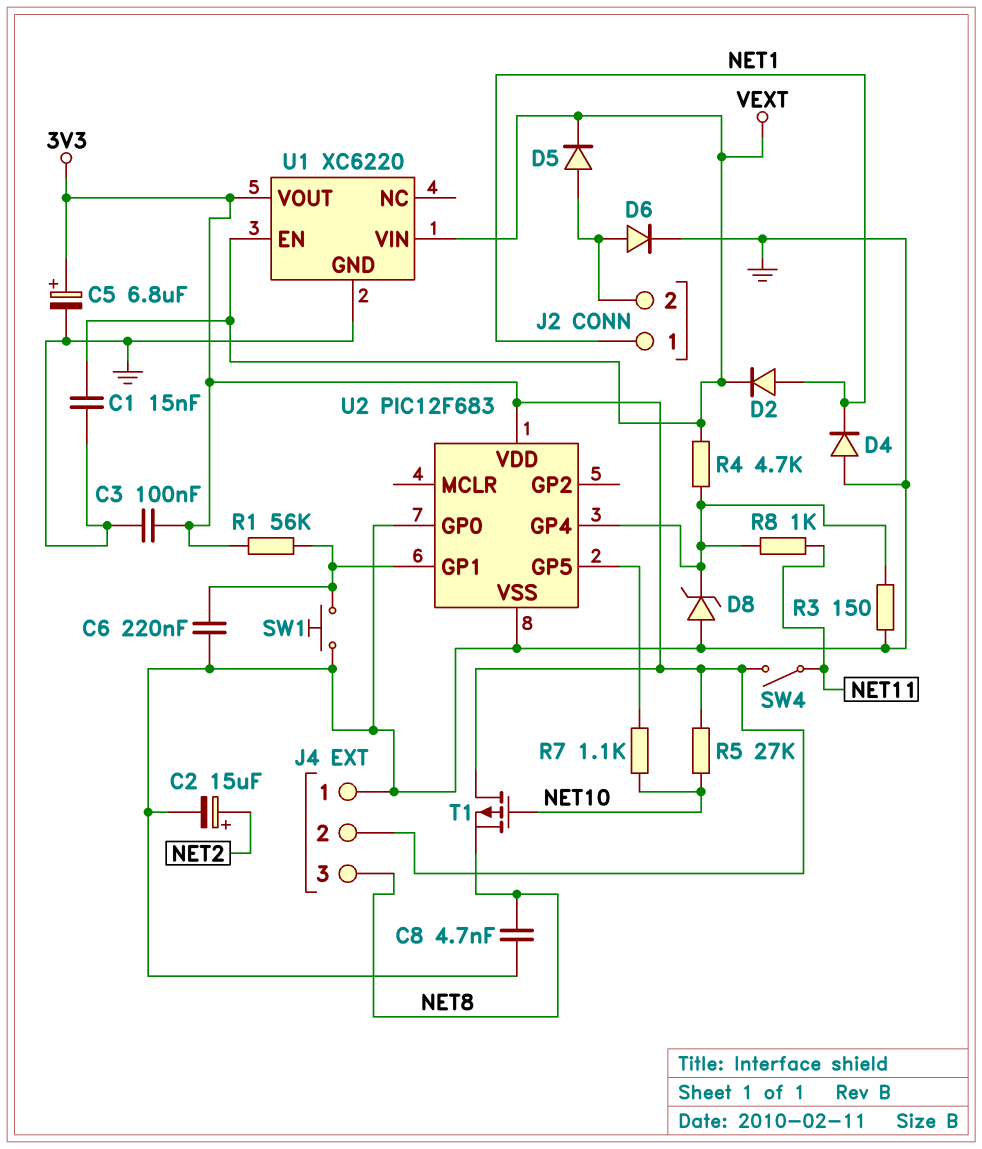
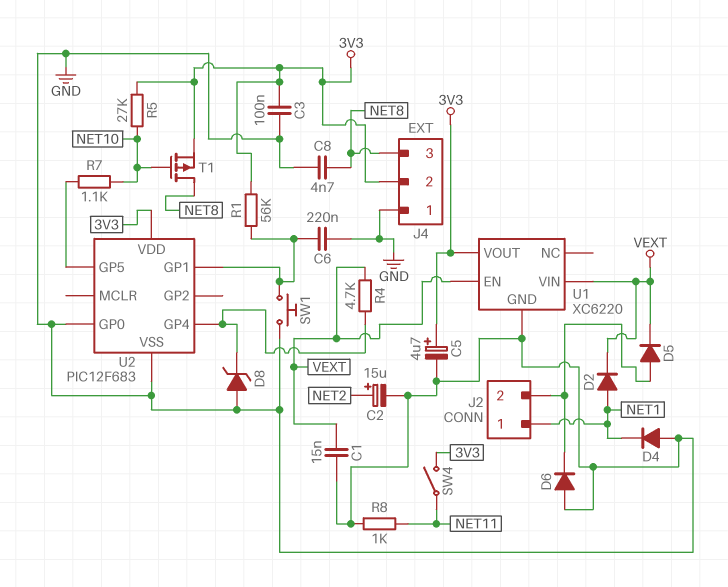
C5: 6.8uF (plus 3V3, minus GND) -> 4.7uF (plus 3V3, minus GND)
D6: diode (A J2/2, K GND) -> diode (A GND, K J2/2)
R3: 150 (GND, U2/GP4) -> none
R8: 1k (NET11, U2/GP4) -> 1k (GND, NET11)
T1: PMOS (G NET10, D 3V3, S NET8) -> PMOS (G NET10, D NET8, S 3V3)

